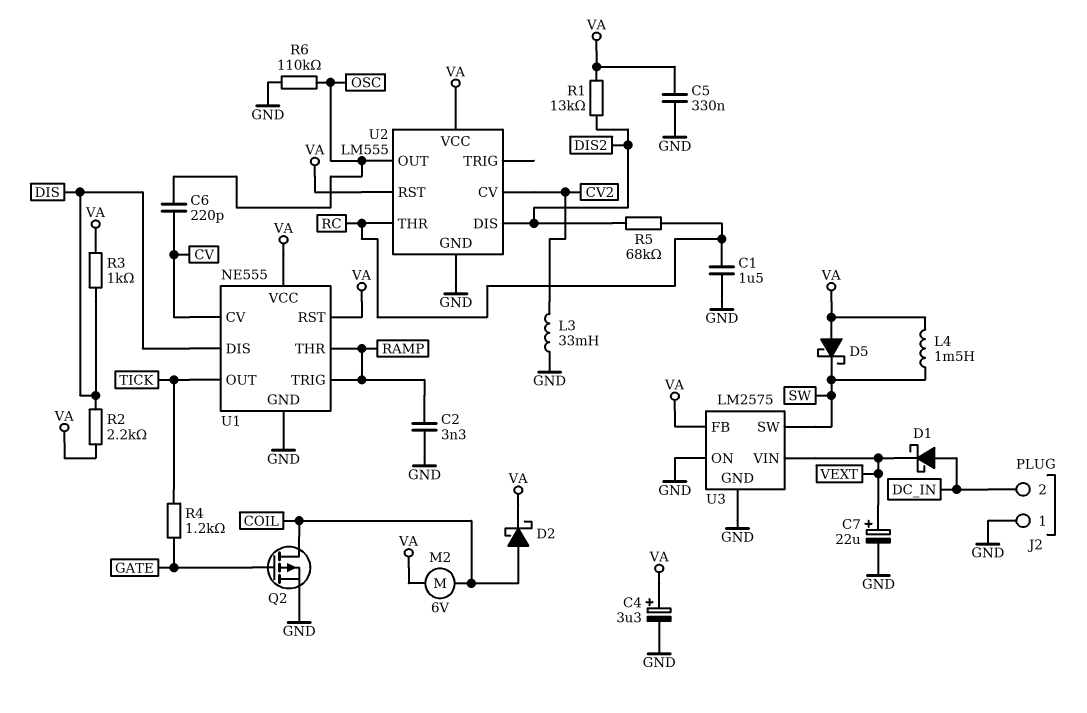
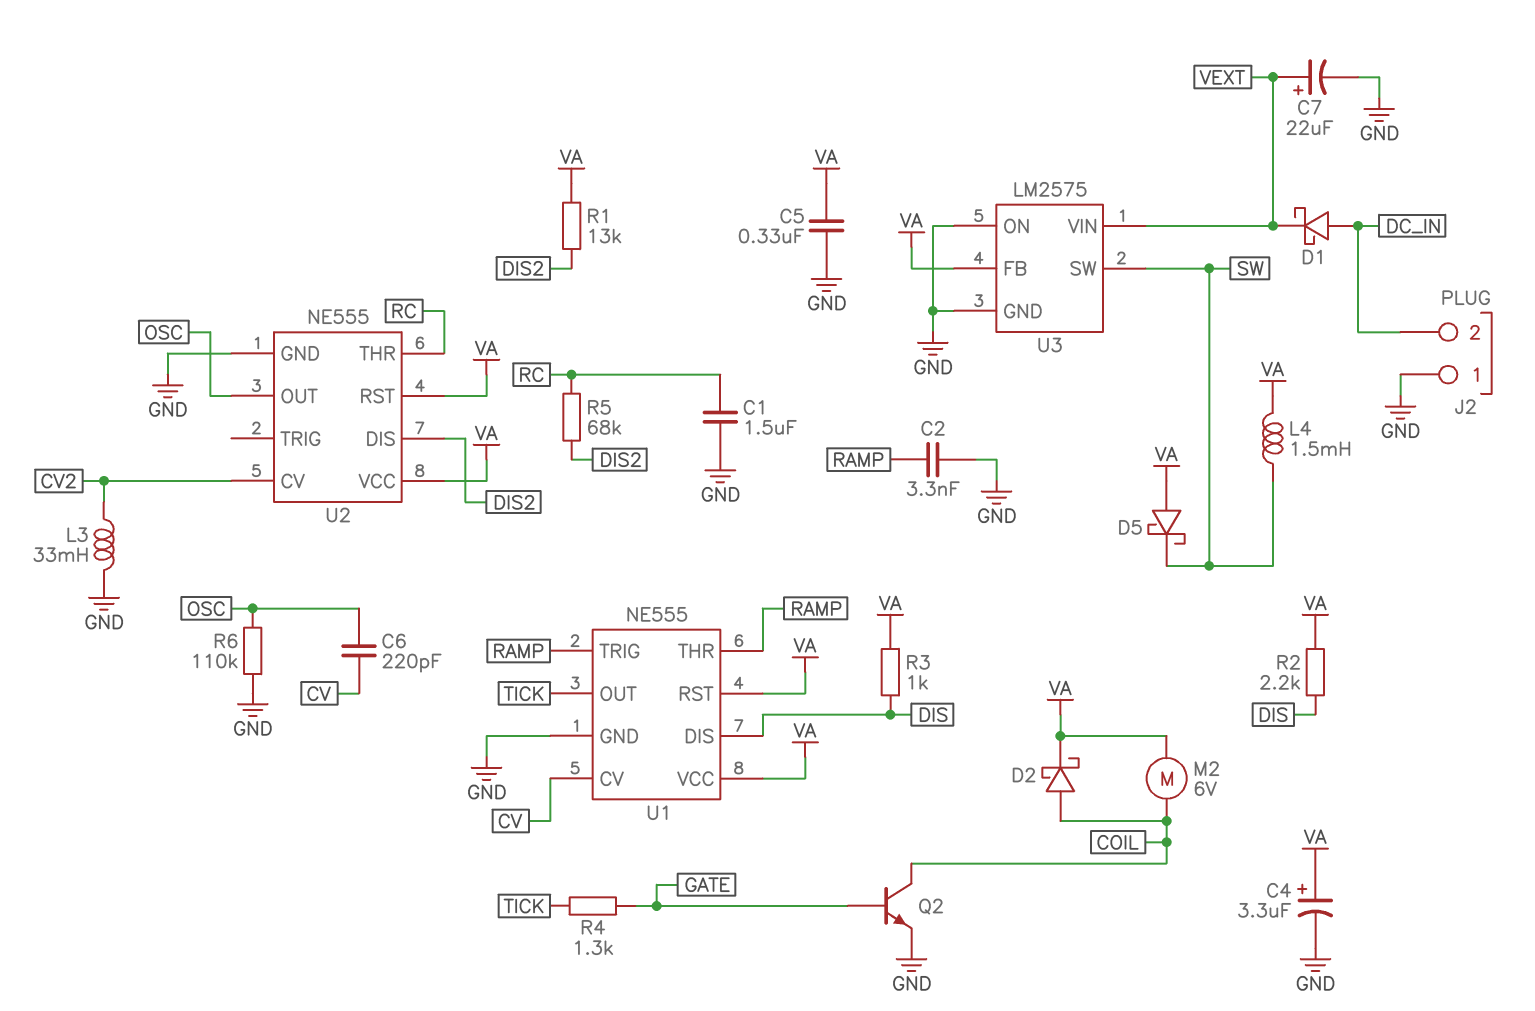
Q2: PMOS (G GATE, D COIL, S GND) -> NPN (B GATE, C COIL, E GND)
R4: 1.2k (GATE, TICK) -> 1.3k (GATE, TICK)
U2: LM555 -> NE555

